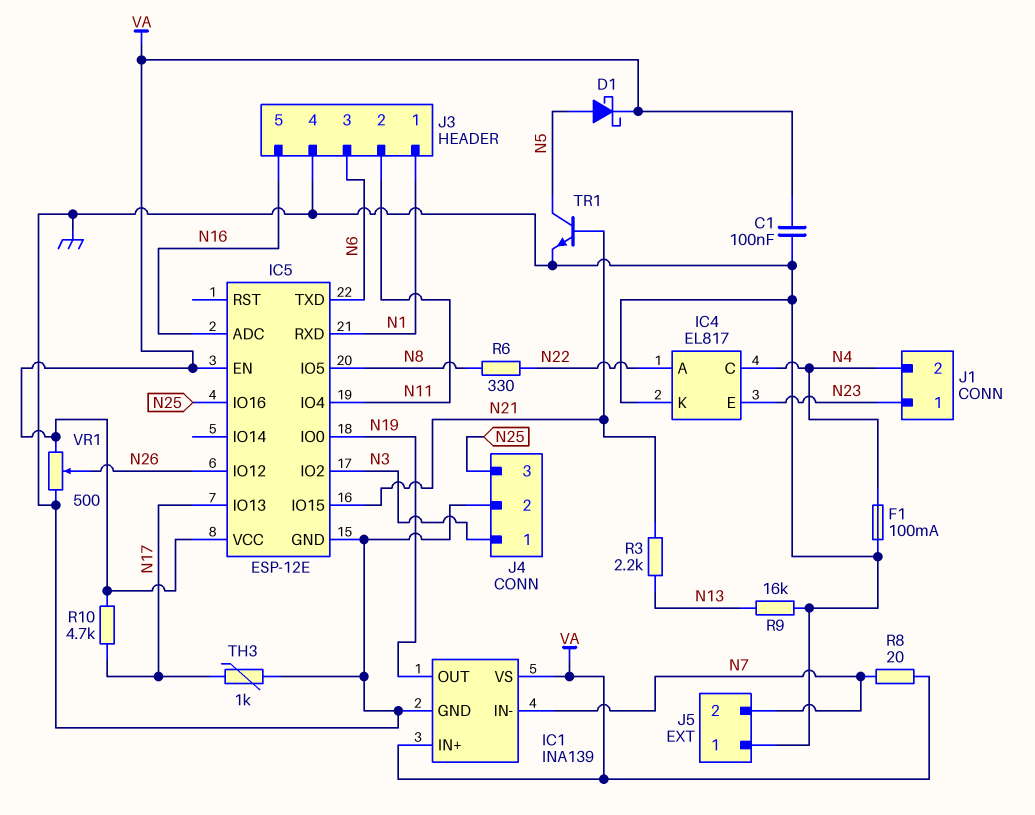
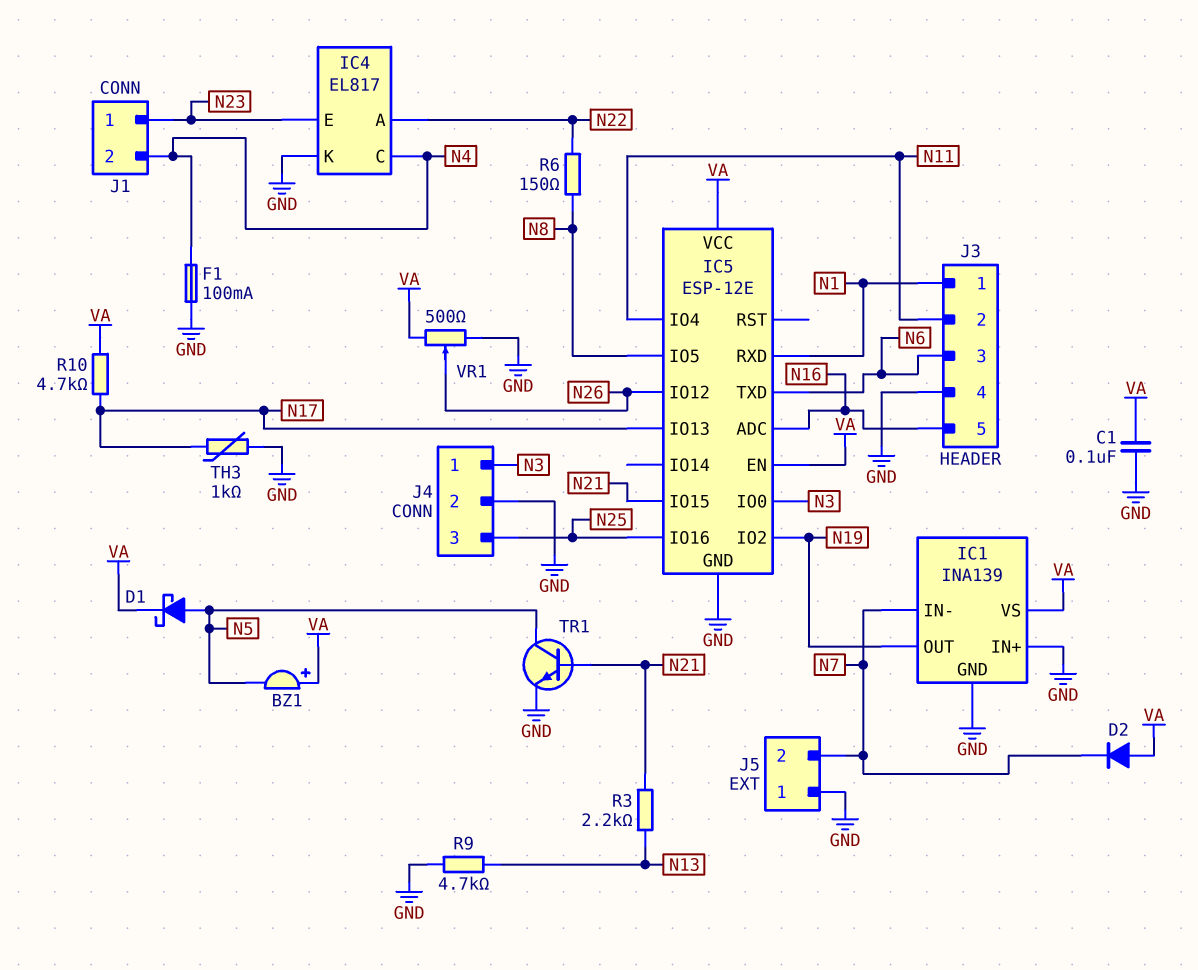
BZ1: none -> buzzer (plus VA, minus N5)
D2: none -> diode (A VA, K N7)
IC1 pin IN+: VA -> GND
IC5 pin IO0: N19 -> N3
IC5 pin IO2: N3 -> N19
R6: 330 (N8, N22) -> 150 (N8, N22)
R8: 20 (N7, VA) -> none
R9: 16k (GND, N13) -> 4.7k (GND, N13)

